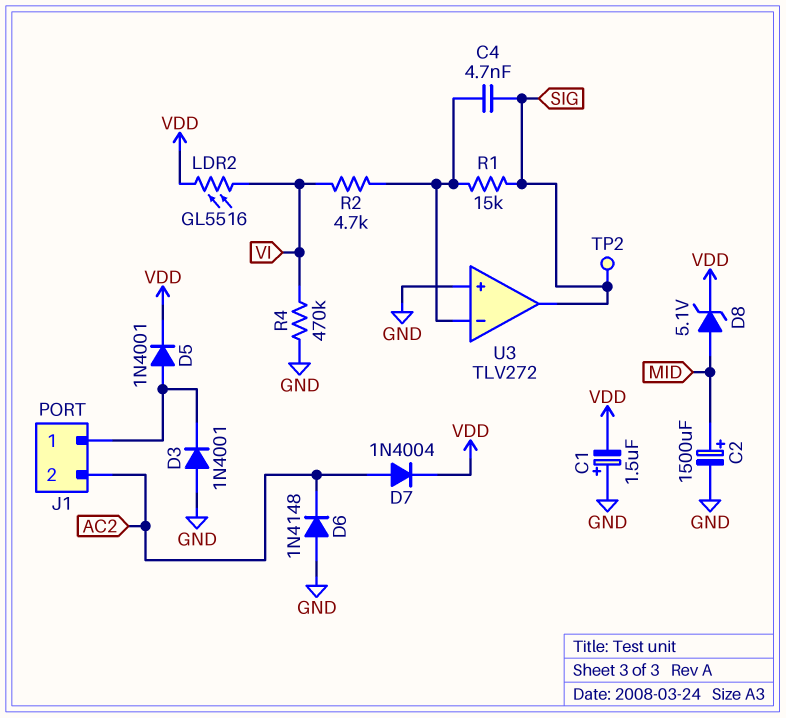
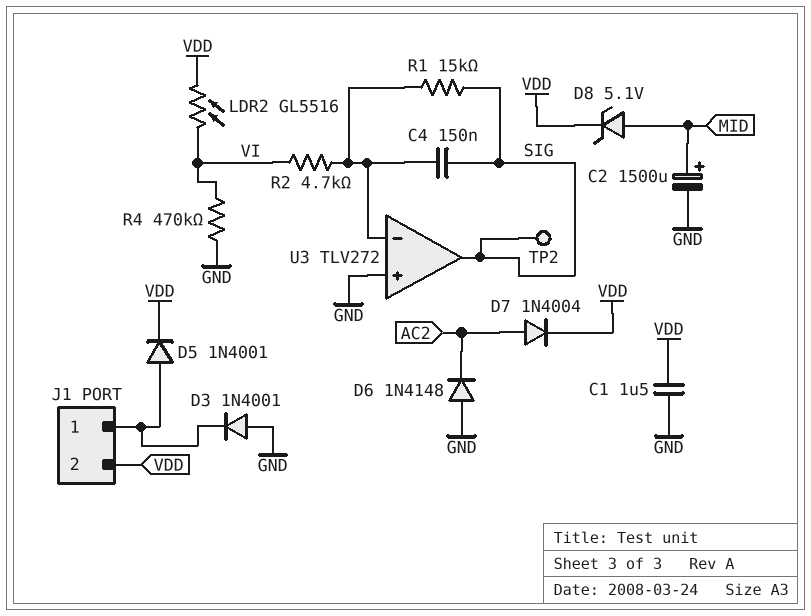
C1: 1.5uF (plus GND, minus VDD) -> 1.5uF (GND, VDD)
C4: 4.7nF (SIG, U3/in-) -> 150nF (SIG, U3/in-)
J1 pin 2: AC2 -> VDD

